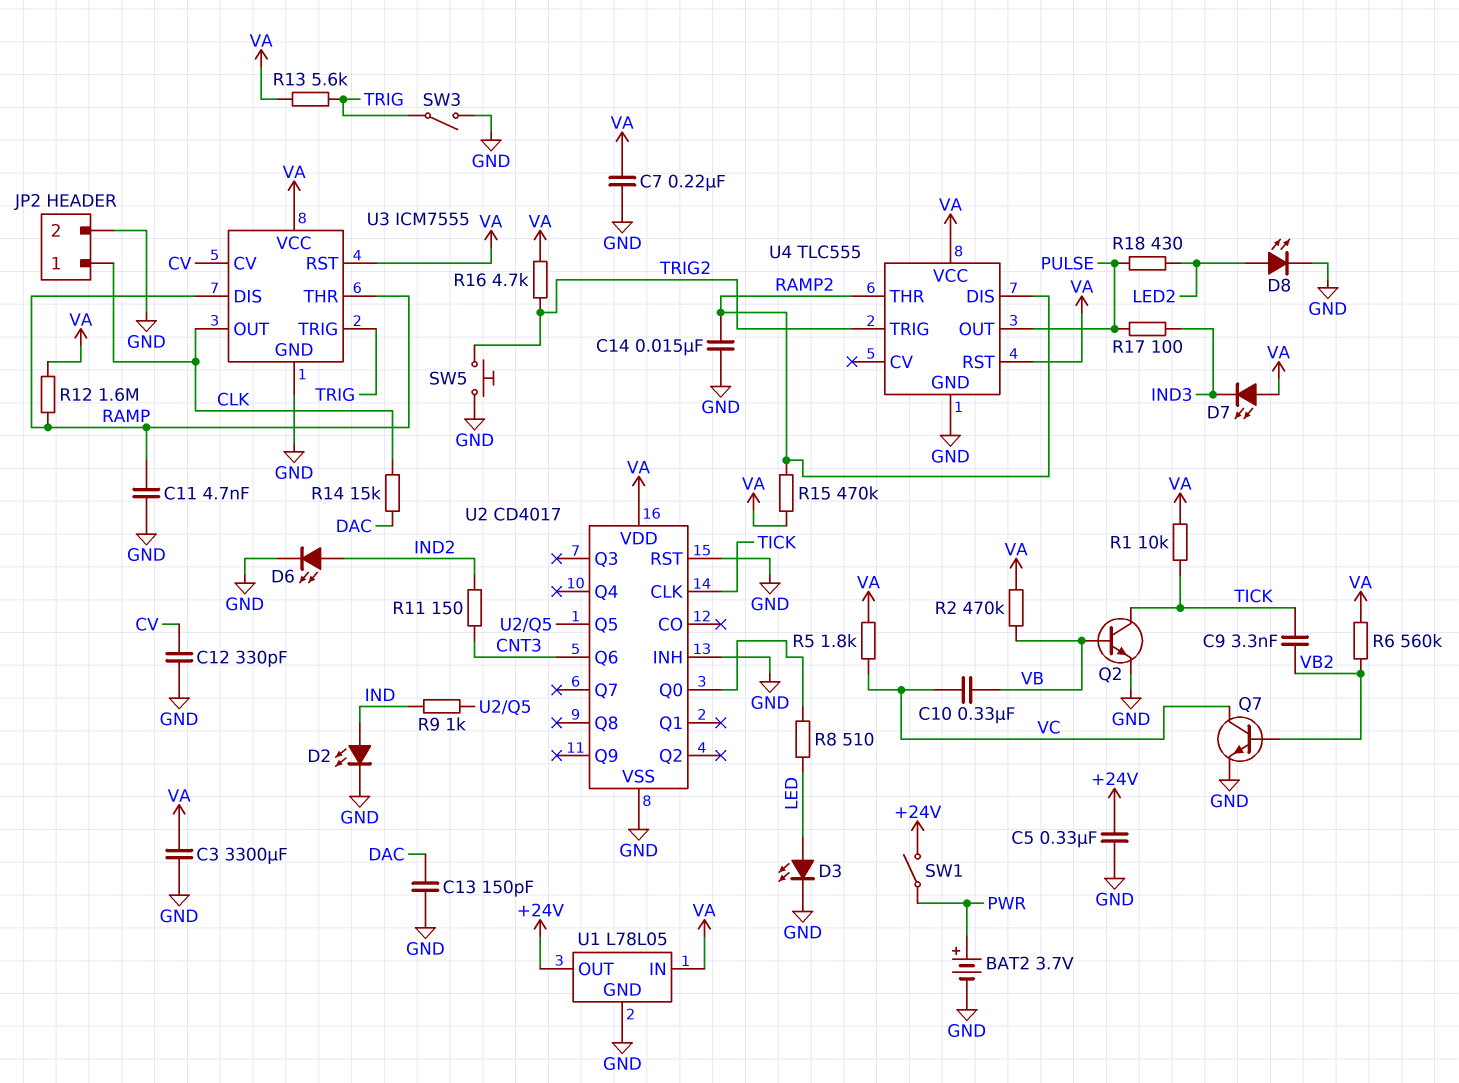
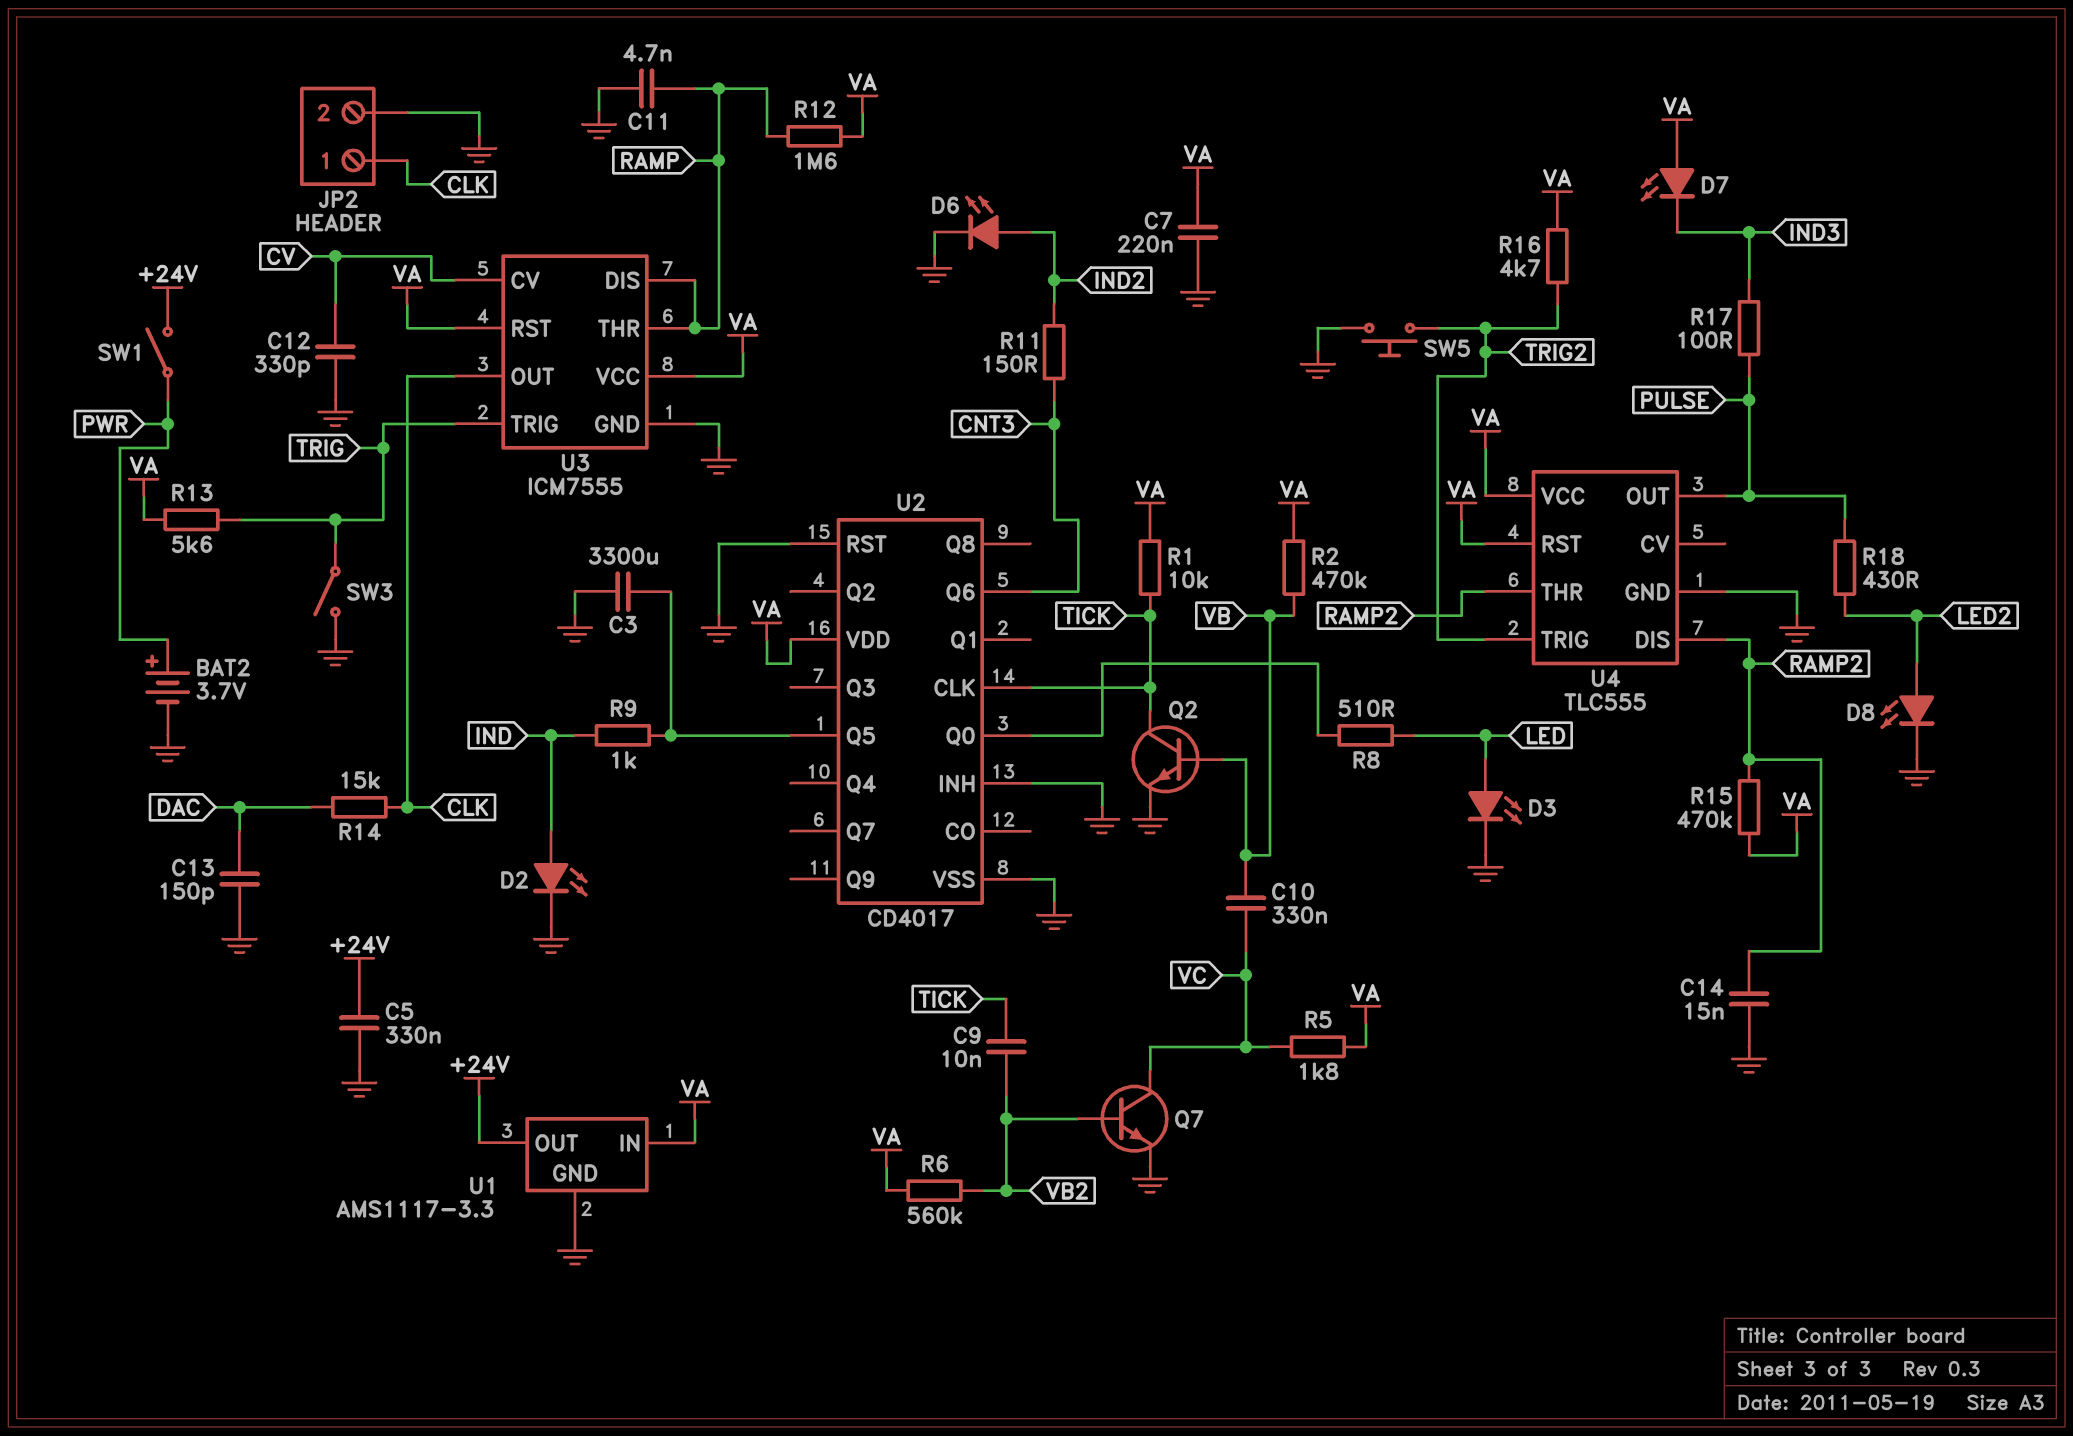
C3: 3300uF (GND, VA) -> 3300uF (GND, U2/Q5)
C9: 3.3nF (TICK, VB2) -> 10nF (TICK, VB2)
U1: L78L05 -> AMS1117-3.3

